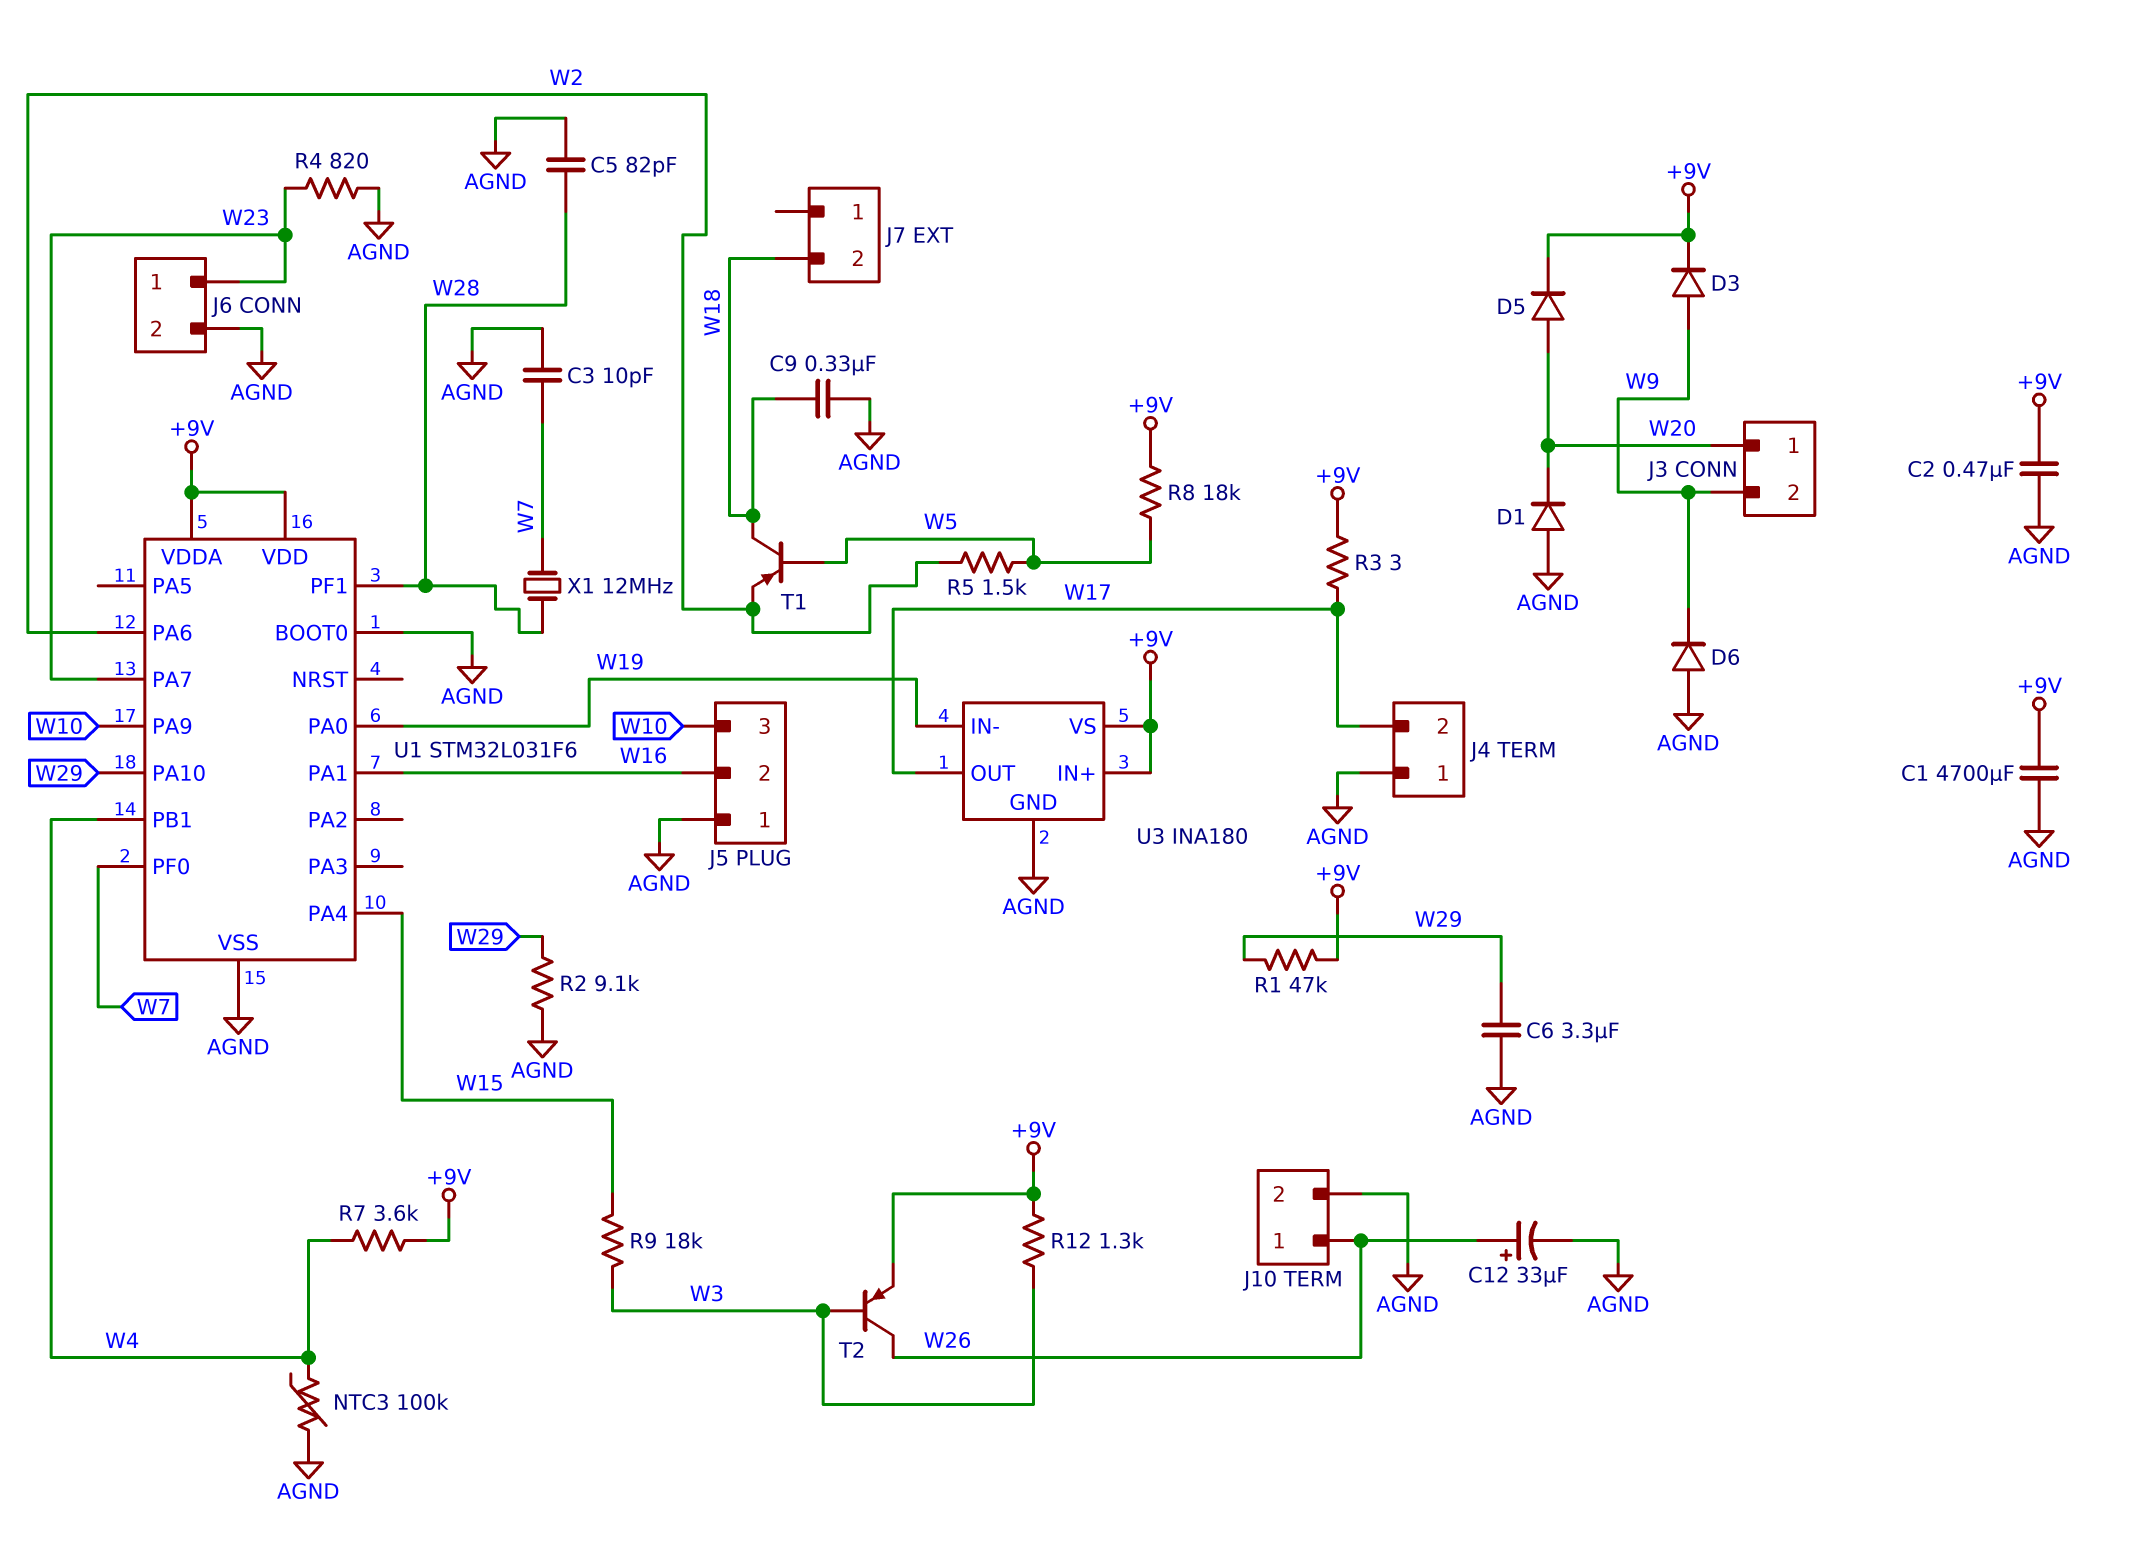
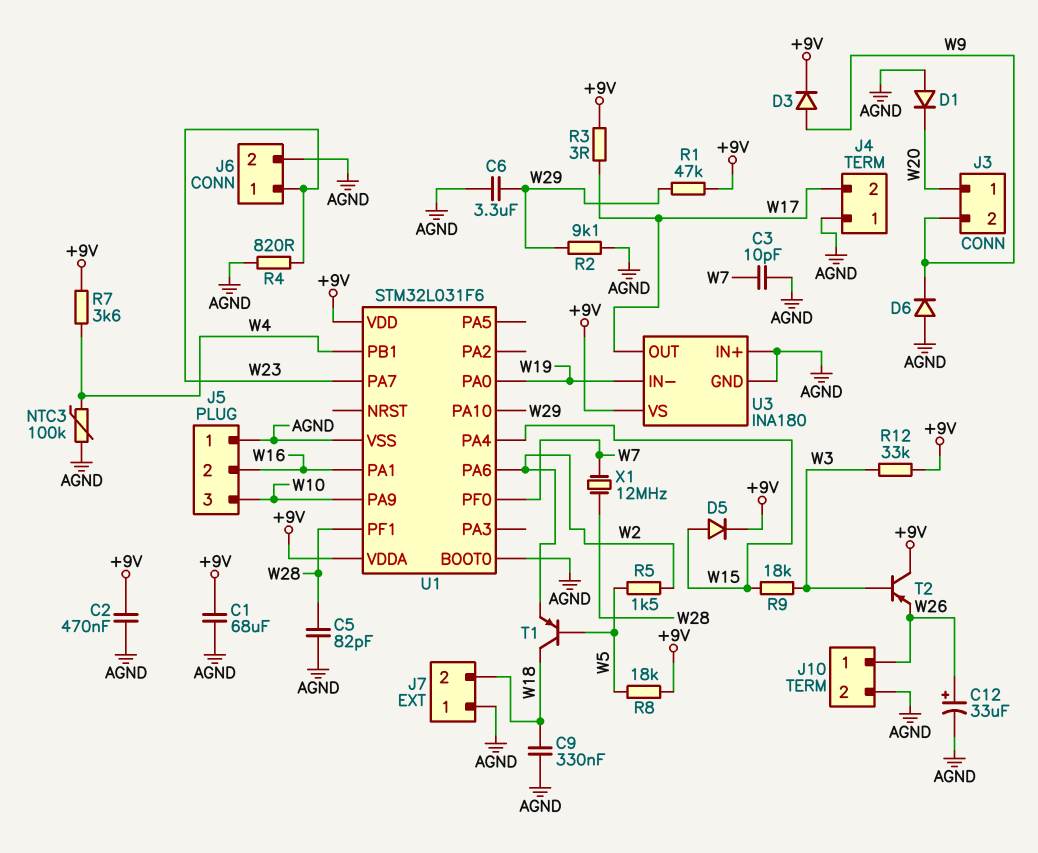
C1: 4700uF (+9V, AGND) -> 68uF (+9V, AGND)
D5: diode (A W20, K +9V) -> diode (A W15, K +9V)
J7 pin 1: none -> AGND
R12: 1.3k (+9V, W3) -> 33k (+9V, W3)
T2: PNP (B W3, C W26, E +9V) -> PNP (B W3, C +9V, E W26)
U3 pin IN+: +9V -> AGND

